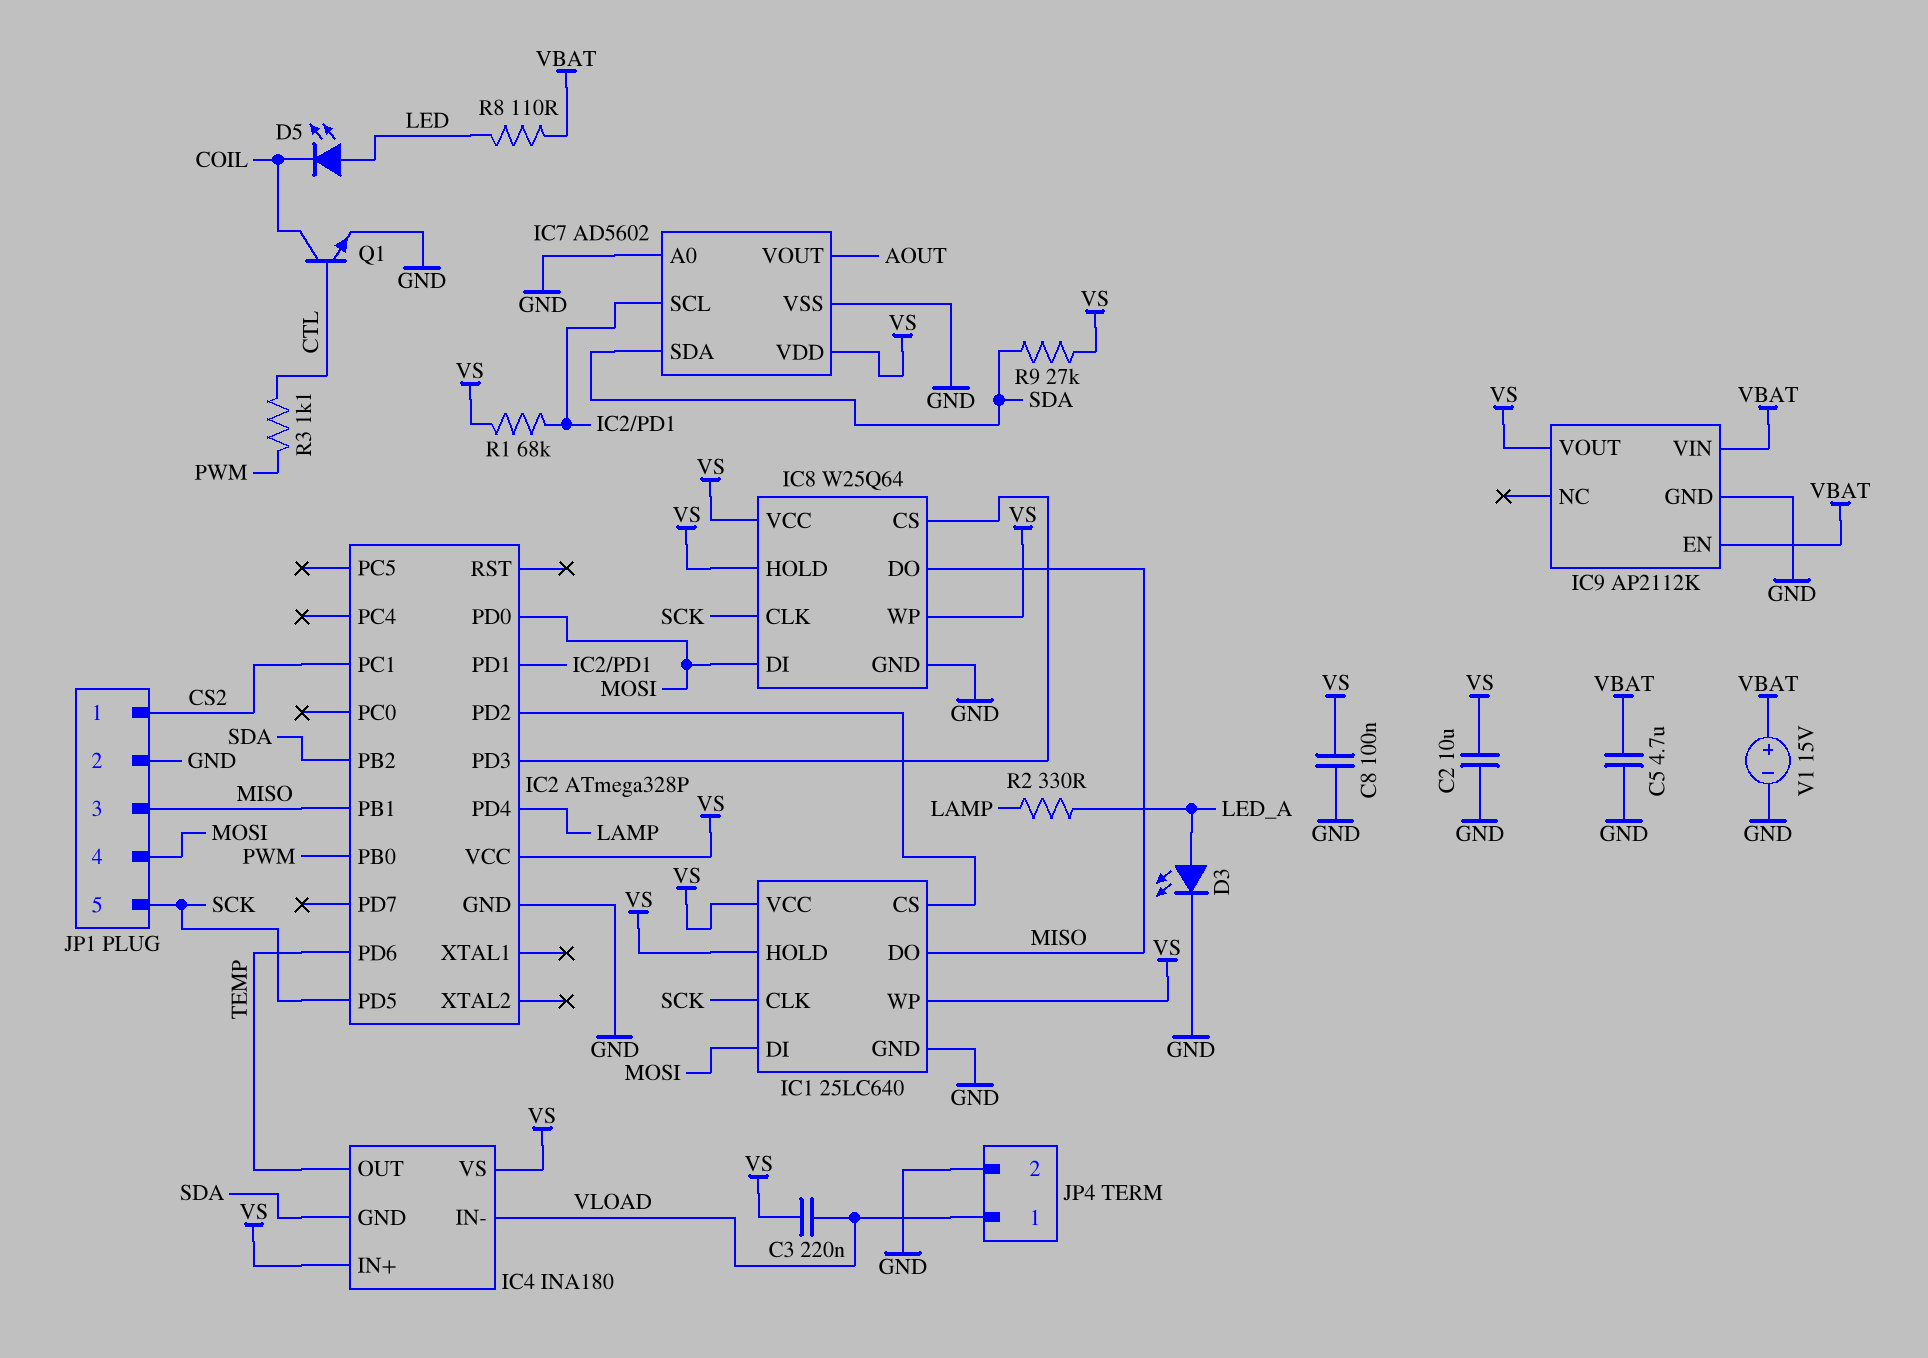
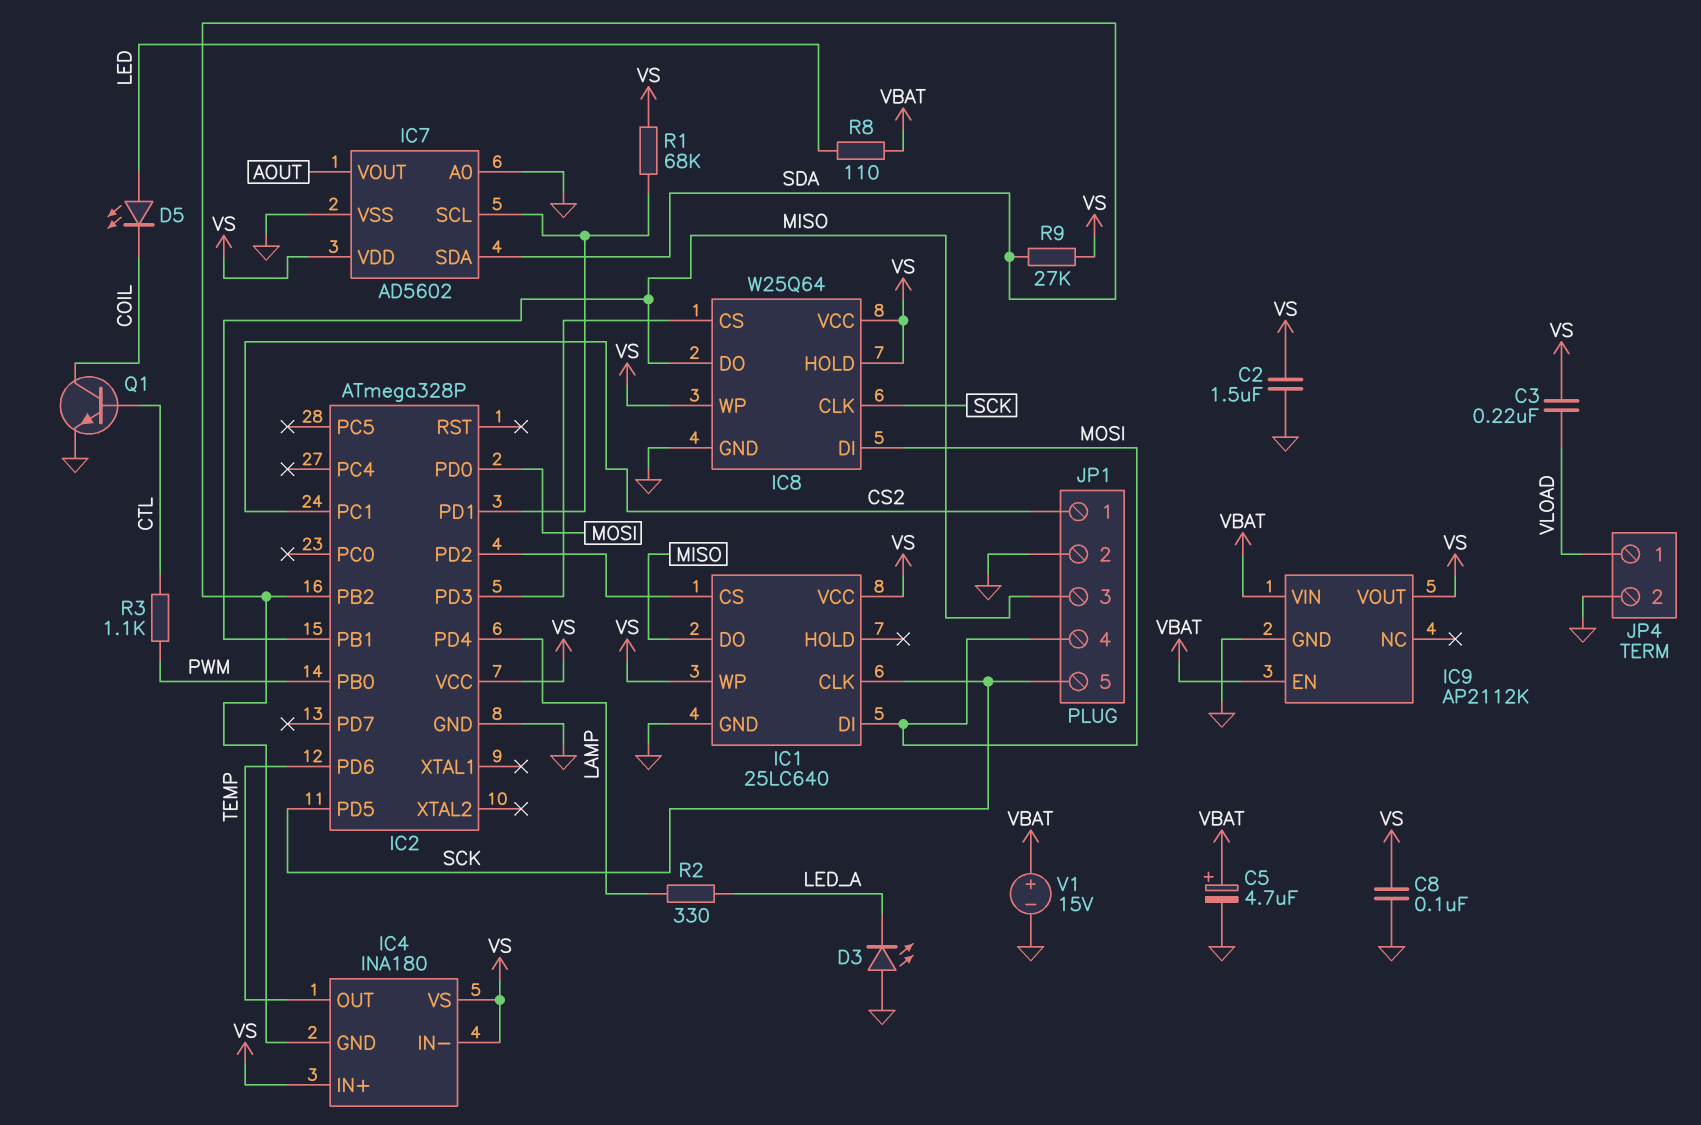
C2: 10uF (GND, VS) -> 1.5uF (GND, VS)
C5: 4.7uF (GND, VBAT) -> 4.7uF (plus VBAT, minus GND)
D3: LED (A LED_A, K GND) -> LED (A GND, K LED_A)
IC1 pin HOLD: VS -> none
IC4 pin IN-: VLOAD -> VS

